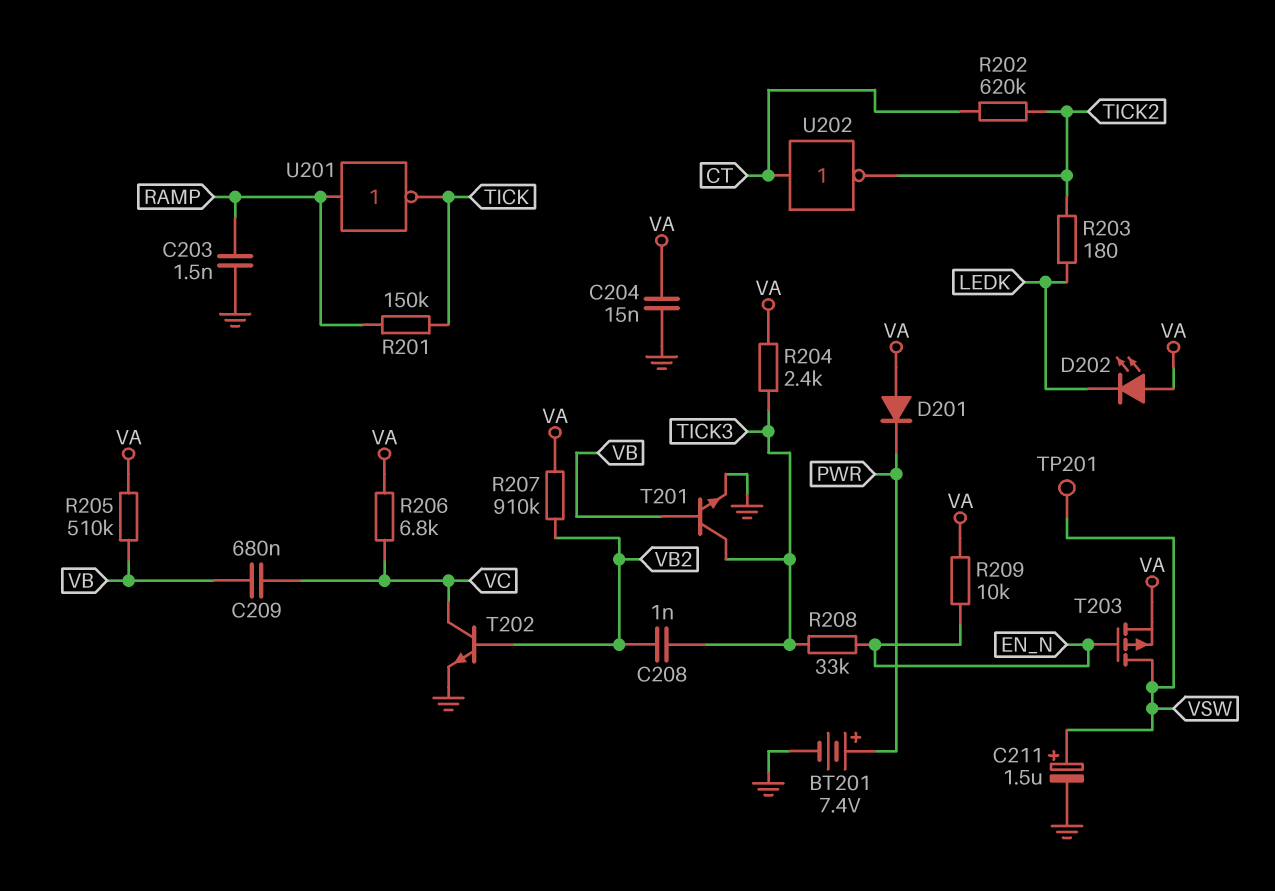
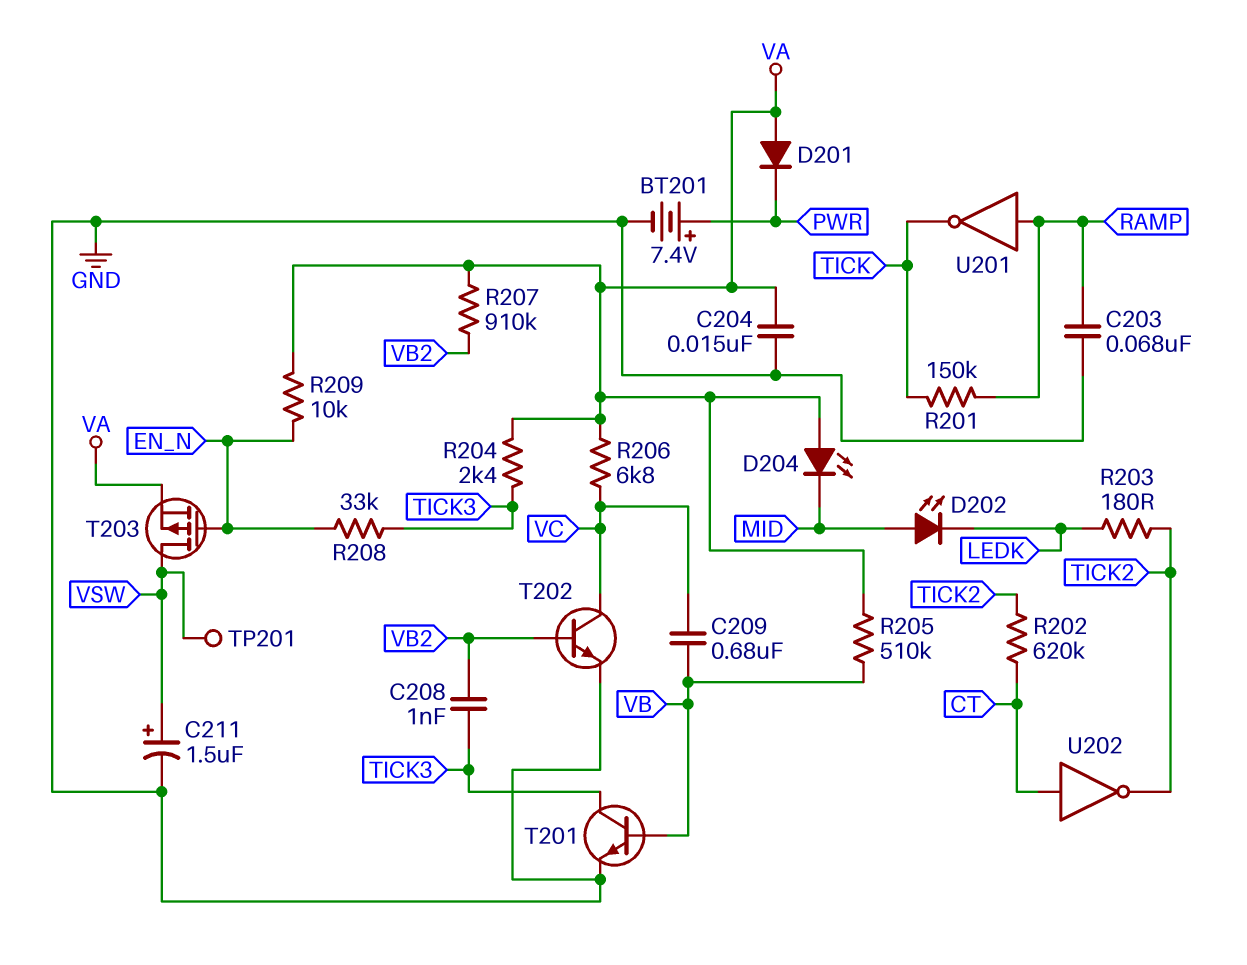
C203: 1.5nF (GND, RAMP) -> 68nF (GND, RAMP)
D202: LED (A VA, K LEDK) -> LED (A MID, K LEDK)
D204: none -> LED (A VA, K MID)

